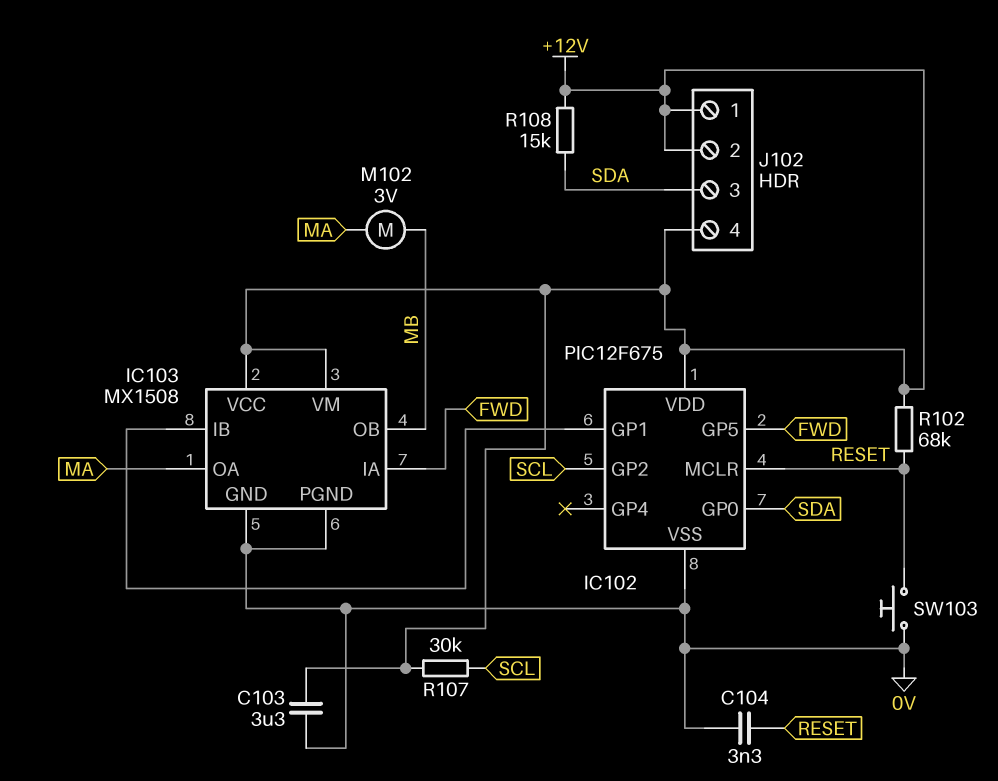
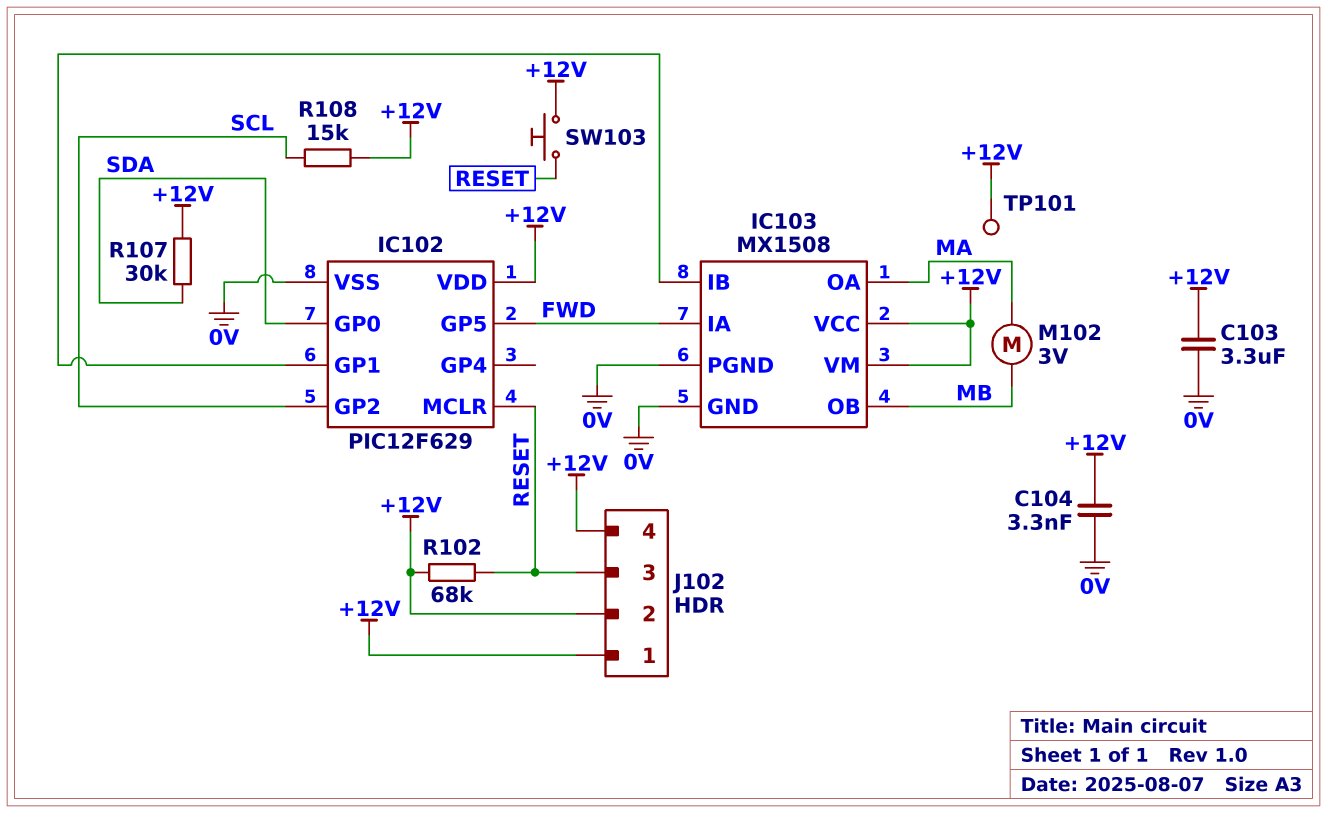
C104: 3.3nF (0V, RESET) -> 3.3nF (+12V, 0V)
IC102: PIC12F675 -> PIC12F629
J102 pin 3: SDA -> RESET
R107: 30k (+12V, SCL) -> 30k (+12V, SDA)
R108: 15k (+12V, SDA) -> 15k (+12V, SCL)
SW103: button (0V, RESET) -> button (+12V, RESET)
TP101: none -> test point (+12V)

